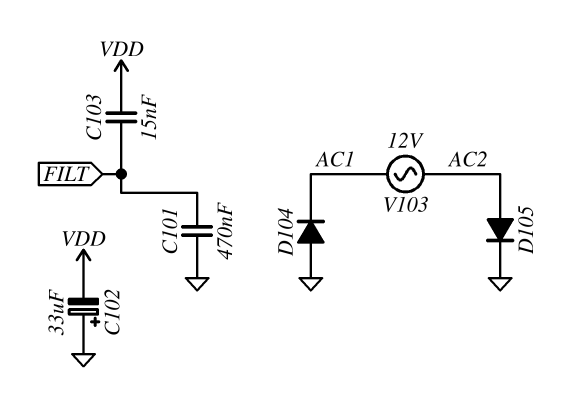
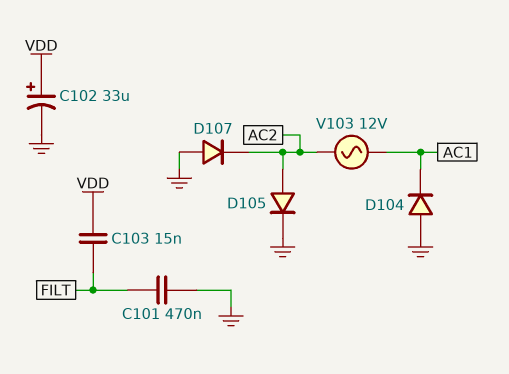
C102: 33uF (plus GND, minus VDD) -> 33uF (plus VDD, minus GND)
D107: none -> diode (A GND, K AC2)

